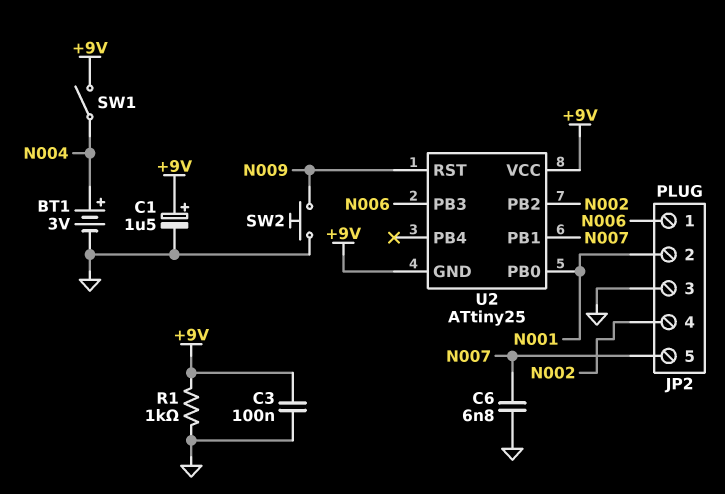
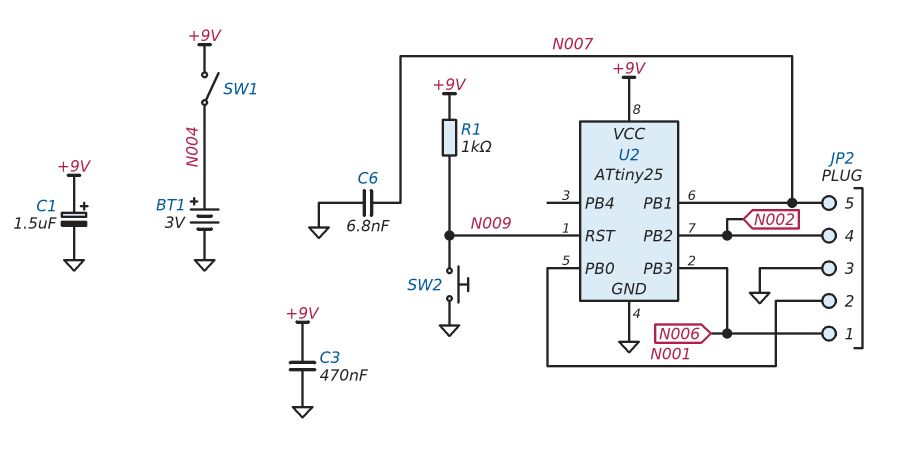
C3: 100nF (+9V, GND) -> 470nF (+9V, GND)
R1: 1k (+9V, GND) -> 1k (+9V, N009)
U2 pin GND: +9V -> GND

